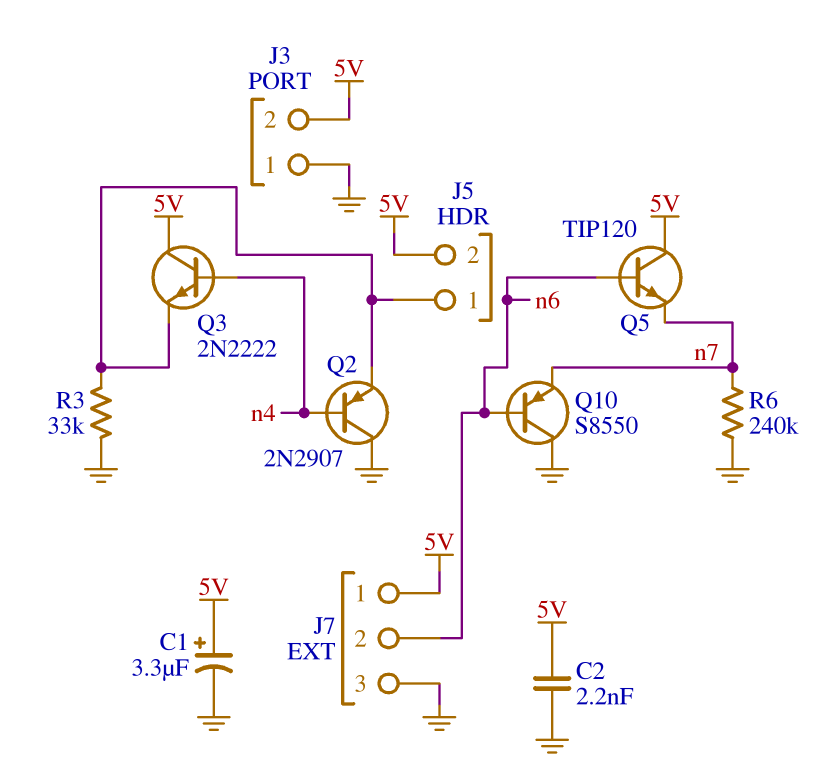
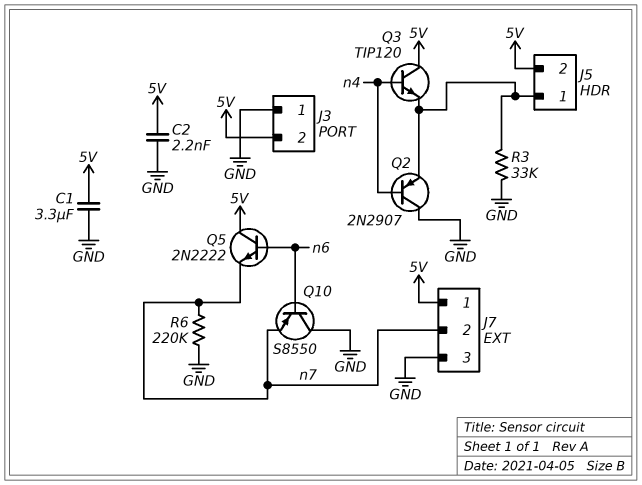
C1: 3.3uF (plus 5V, minus GND) -> 3.3uF (5V, GND)
J7 pin 2: n6 -> n7
Q3: NPN 2N2222 (B n4, C 5V, E J5/1) -> NPN TIP120 (B n4, C 5V, E J5/1)
Q5: NPN TIP120 (B n6, C 5V, E n7) -> NPN 2N2222 (B n6, C 5V, E n7)
R6: 240k (GND, n7) -> 220k (GND, n7)

